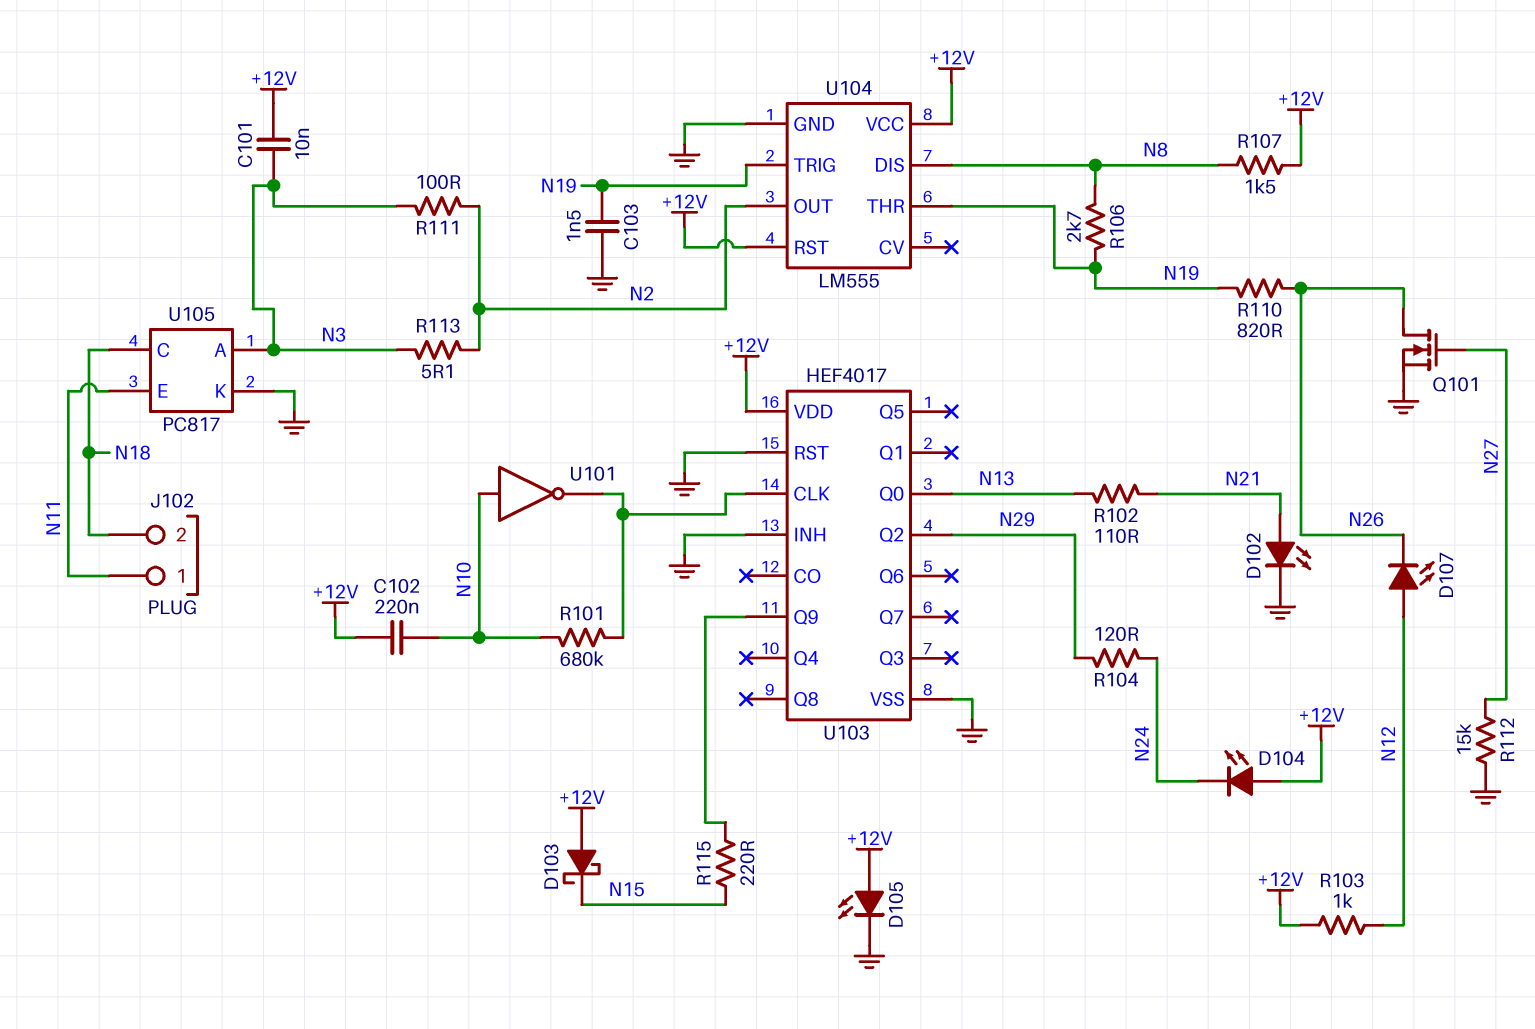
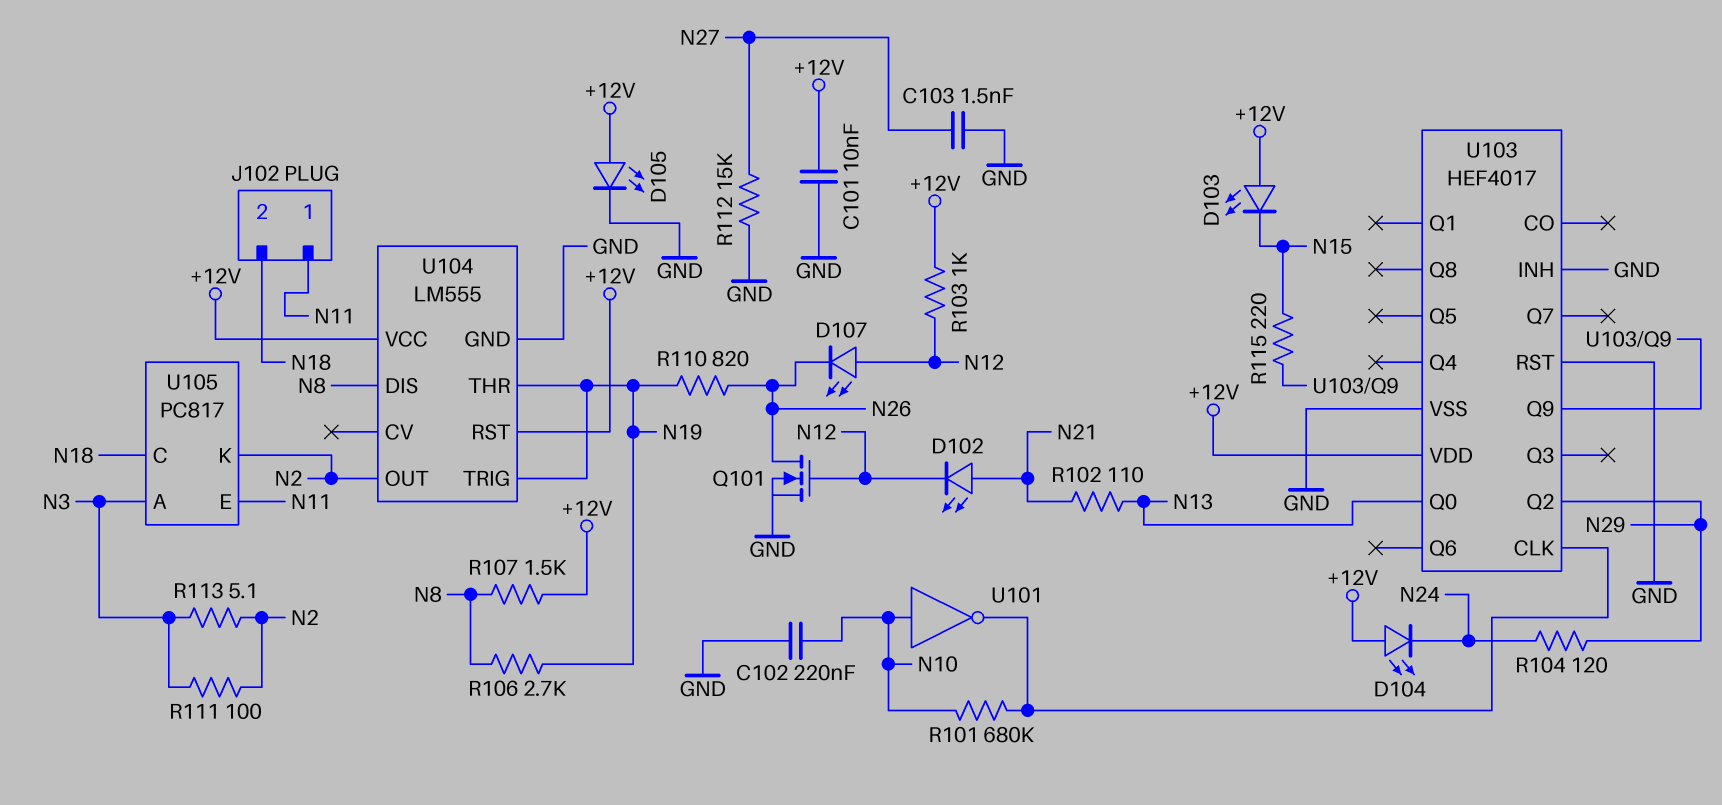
C101: 10nF (+12V, N3) -> 10nF (+12V, GND)
C102: 220nF (+12V, N10) -> 220nF (GND, N10)
C103: 1.5nF (GND, N19) -> 1.5nF (GND, N27)
D102: LED (A N21, K GND) -> LED (A N21, K N12)
D103: schottky (A +12V, K N15) -> LED (A +12V, K N15)
Q101: NMOS (G N27, D N26, S GND) -> NMOS (G N12, D N26, S GND)
U105 pin K: GND -> N2

